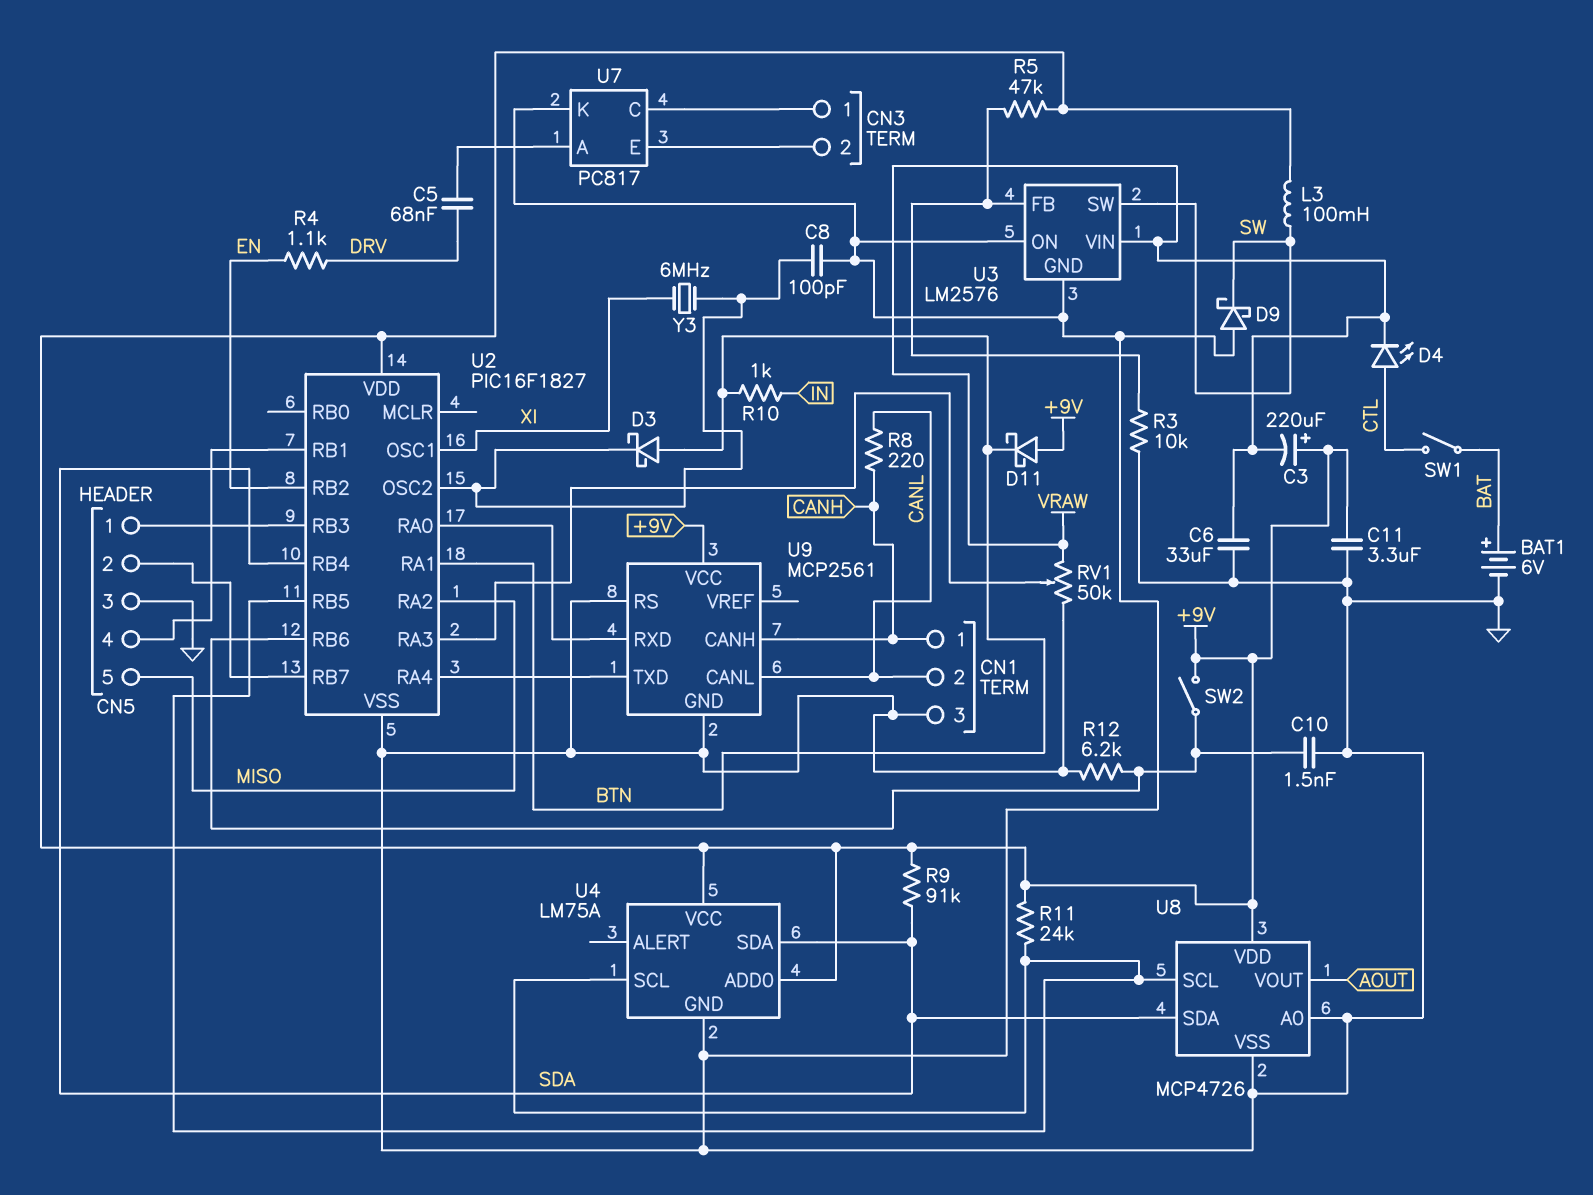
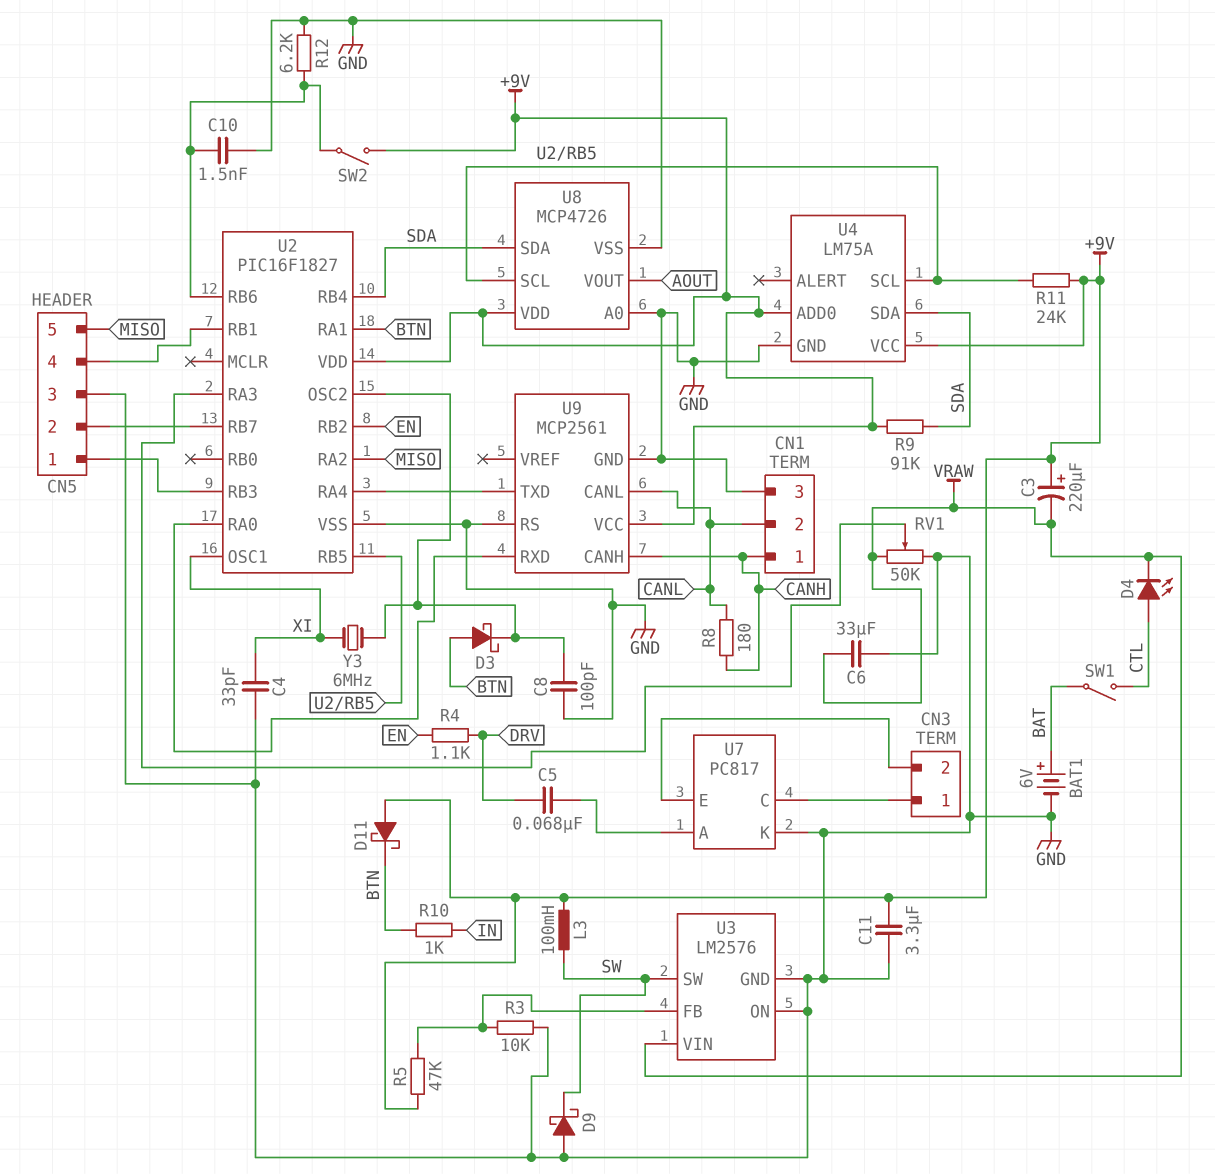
C4: none -> 33pF (GND, XI)
R8: 220 (CANH, CANL) -> 180 (CANH, CANL)

